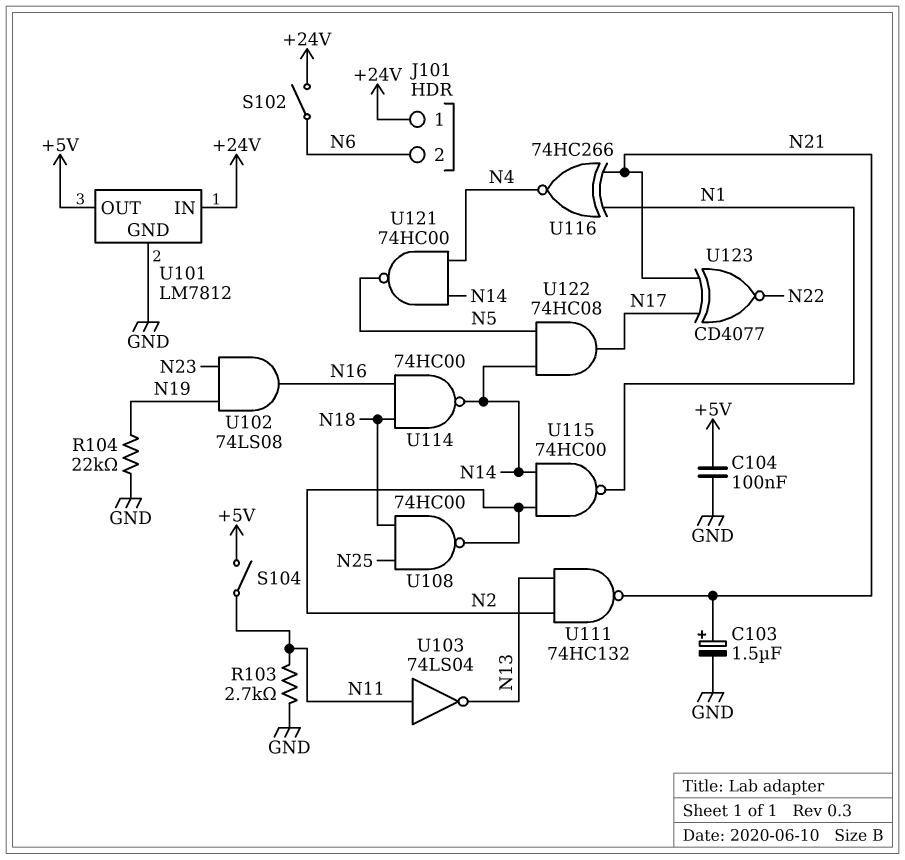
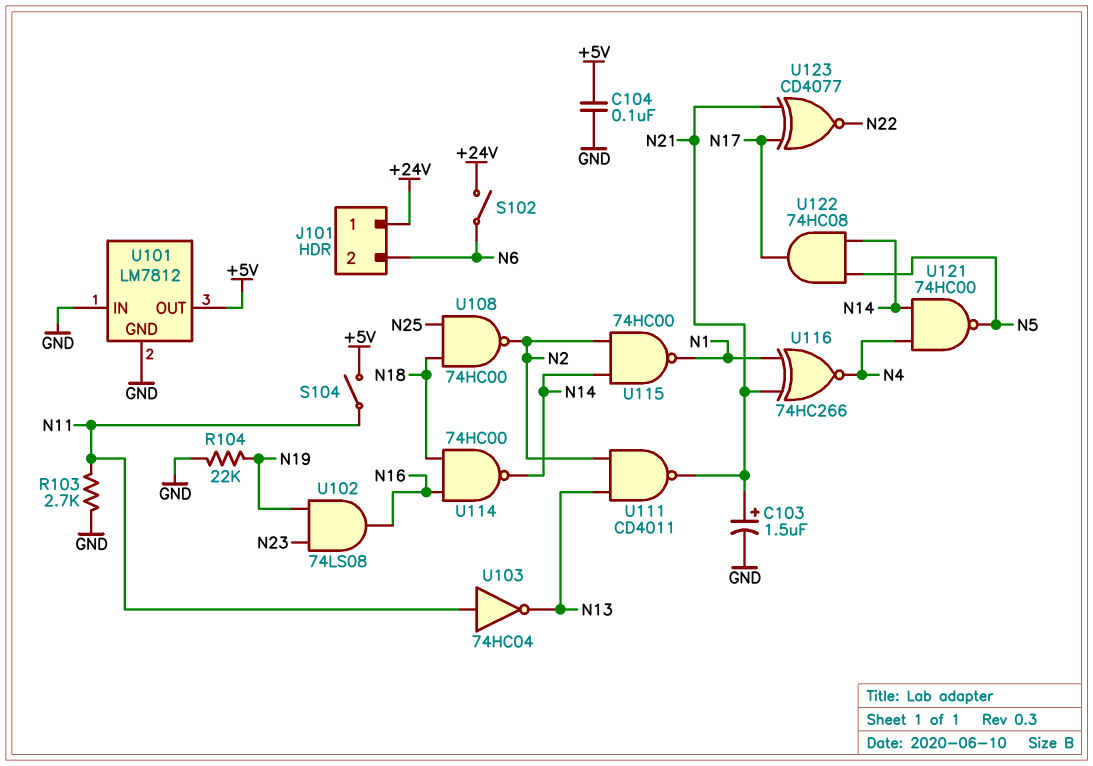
U101 pin IN: +24V -> GND
U103: NOT 74LS04 (in N11, out N13) -> NOT 74HC04 (in N11, out N13)
U111: NAND 74HC132 (in N2, in N13, out N21) -> NAND CD4011 (in N2, in N13, out N21)

